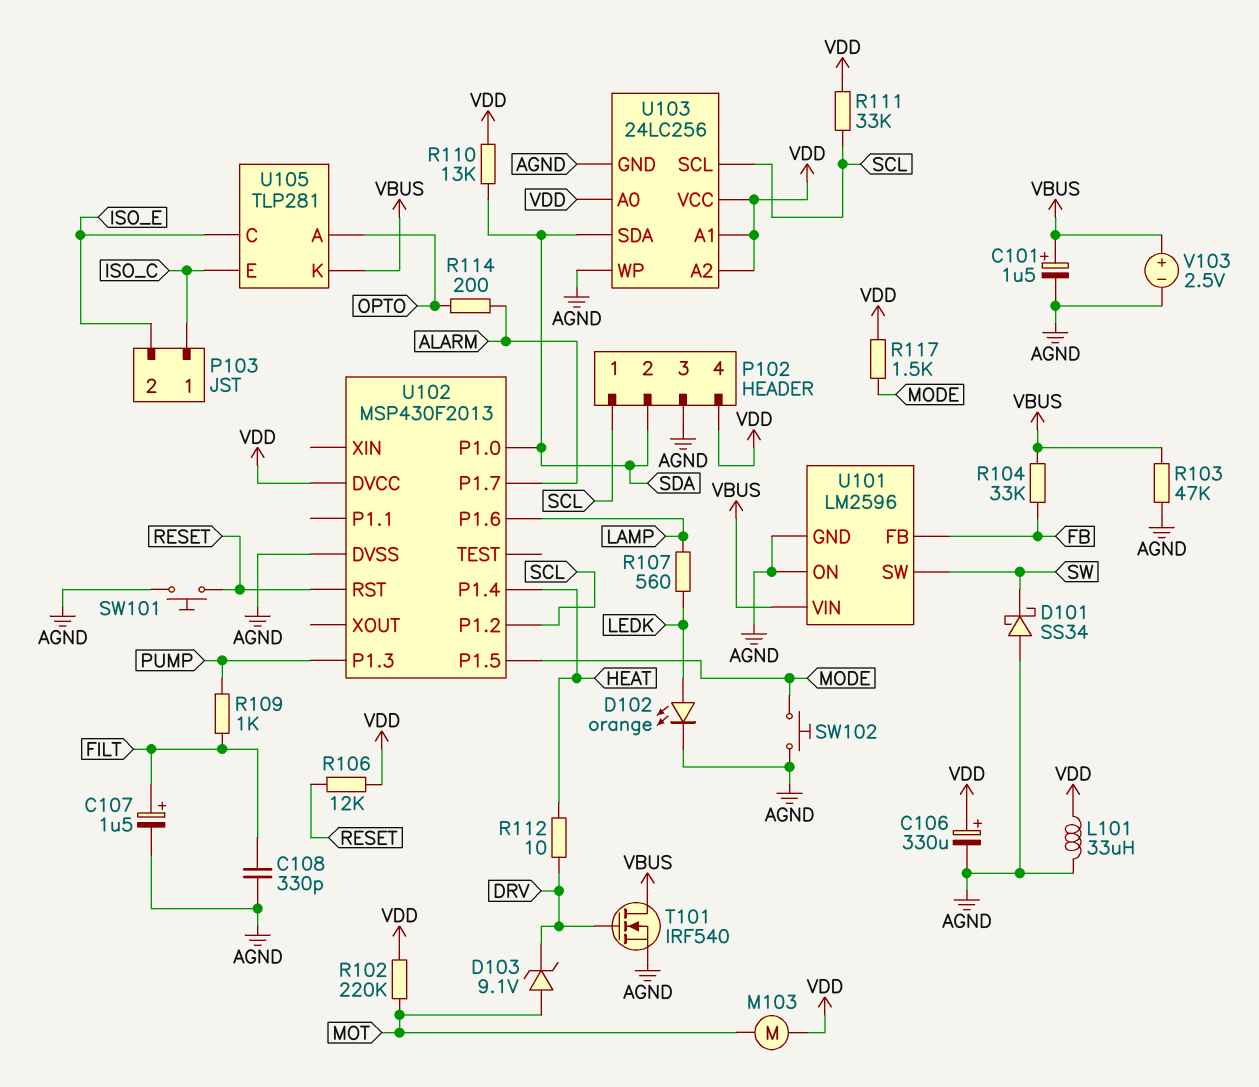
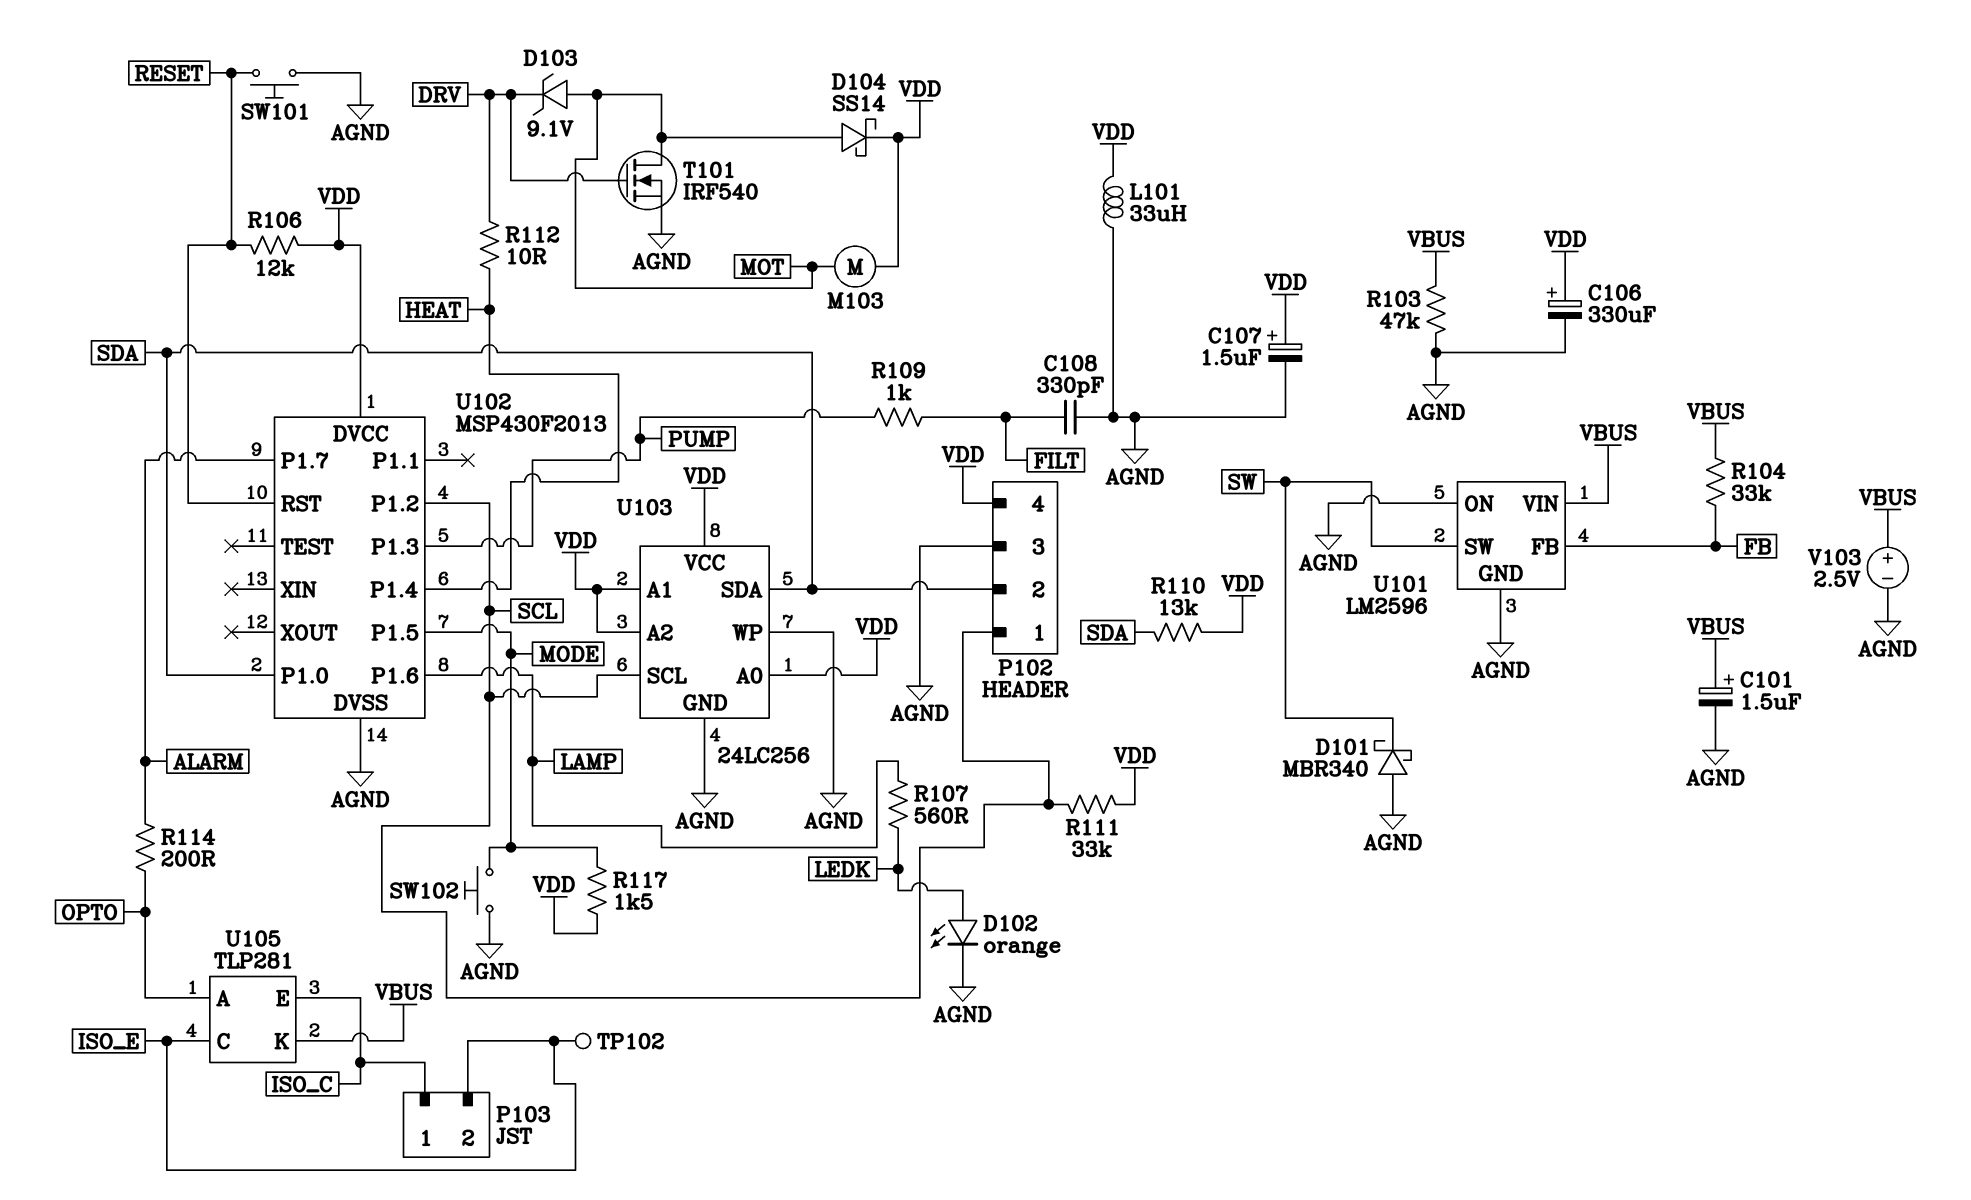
C107: 1.5uF (plus FILT, minus AGND) -> 1.5uF (plus VDD, minus AGND)
D101: schottky SS34 (A AGND, K SW) -> schottky MBR340 (A AGND, K SW)
D104: none -> schottky SS14 (A MOT, K VDD)
R102: 220k (MOT, VDD) -> none
T101: NMOS IRF540 (G DRV, D VBUS, S AGND) -> NMOS IRF540 (G DRV, D MOT, S AGND)
TP102: none -> test point (ISO_E)

